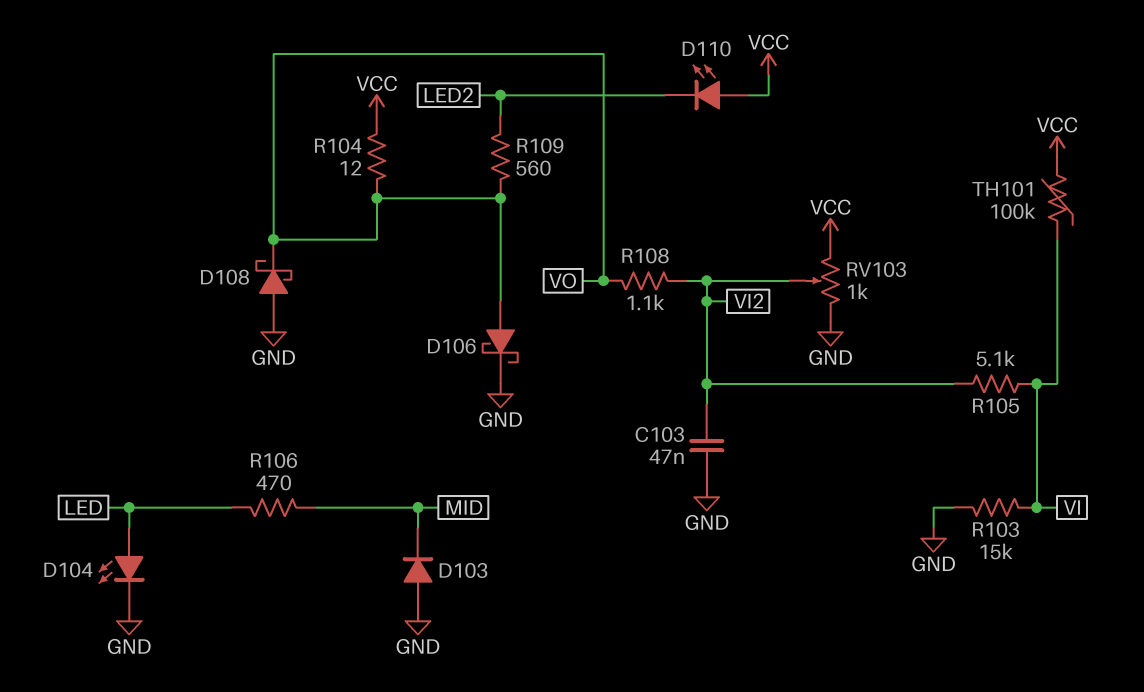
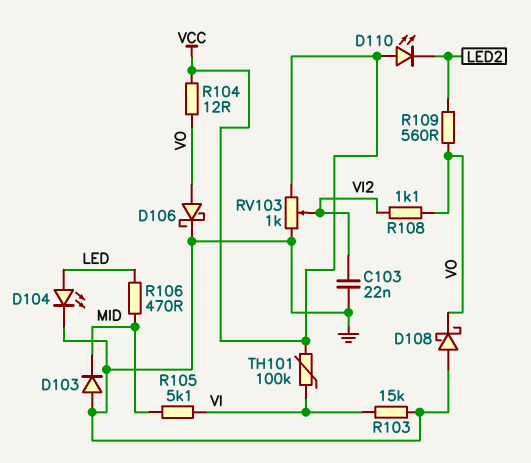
C103: 47nF (GND, VI2) -> 22nF (GND, VI2)
R105: 5.1k (VI, VI2) -> 5.1k (MID, VI)

